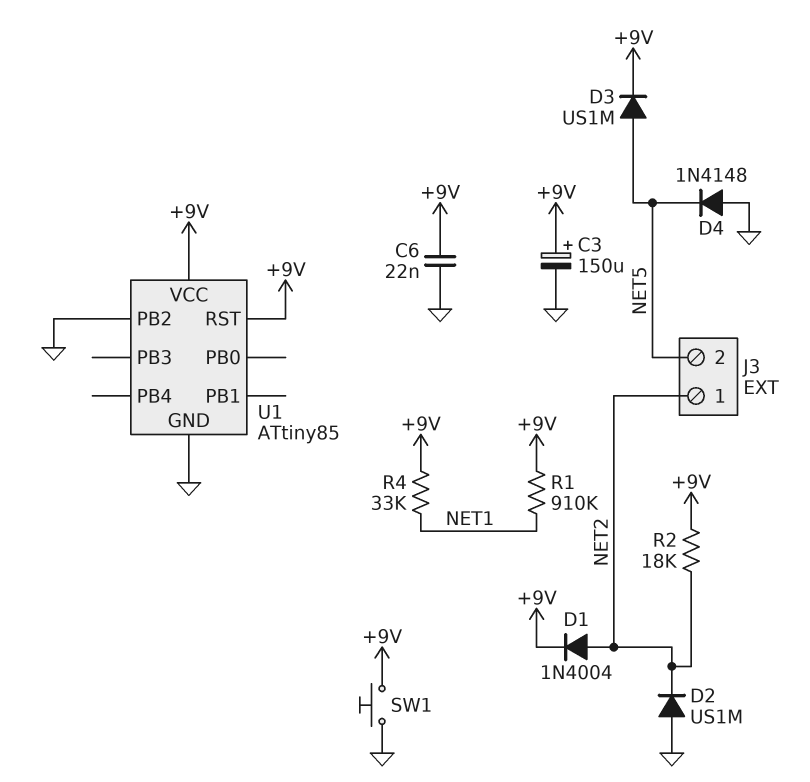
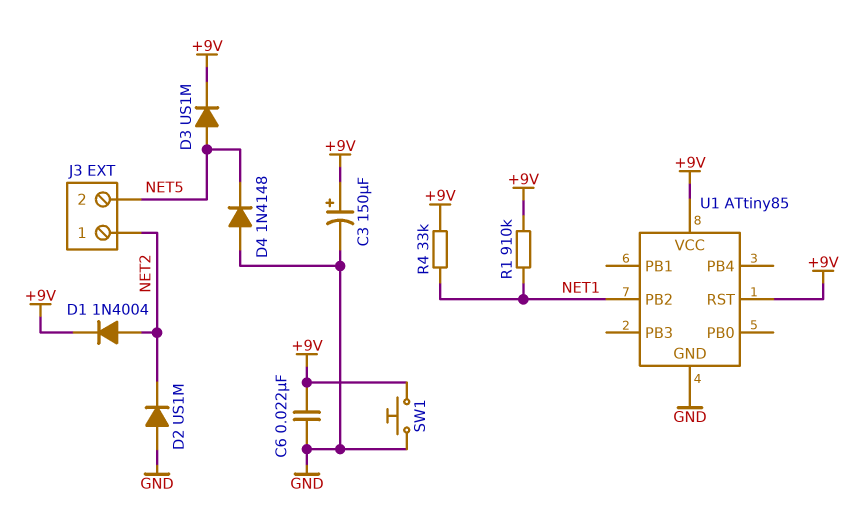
R2: 18k (+9V, NET2) -> none
U1 pin PB2: GND -> NET1

